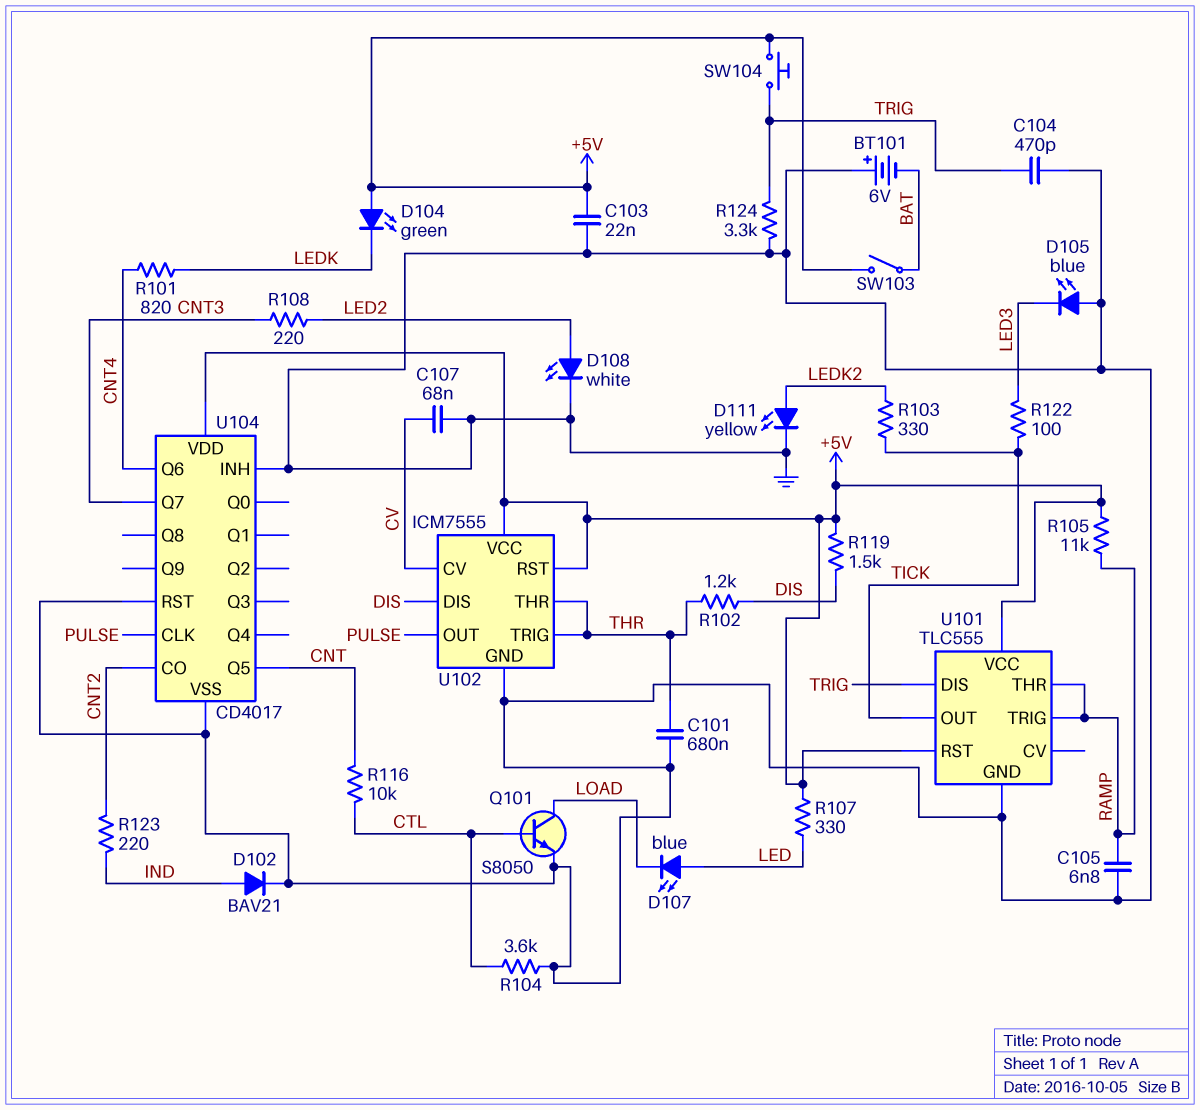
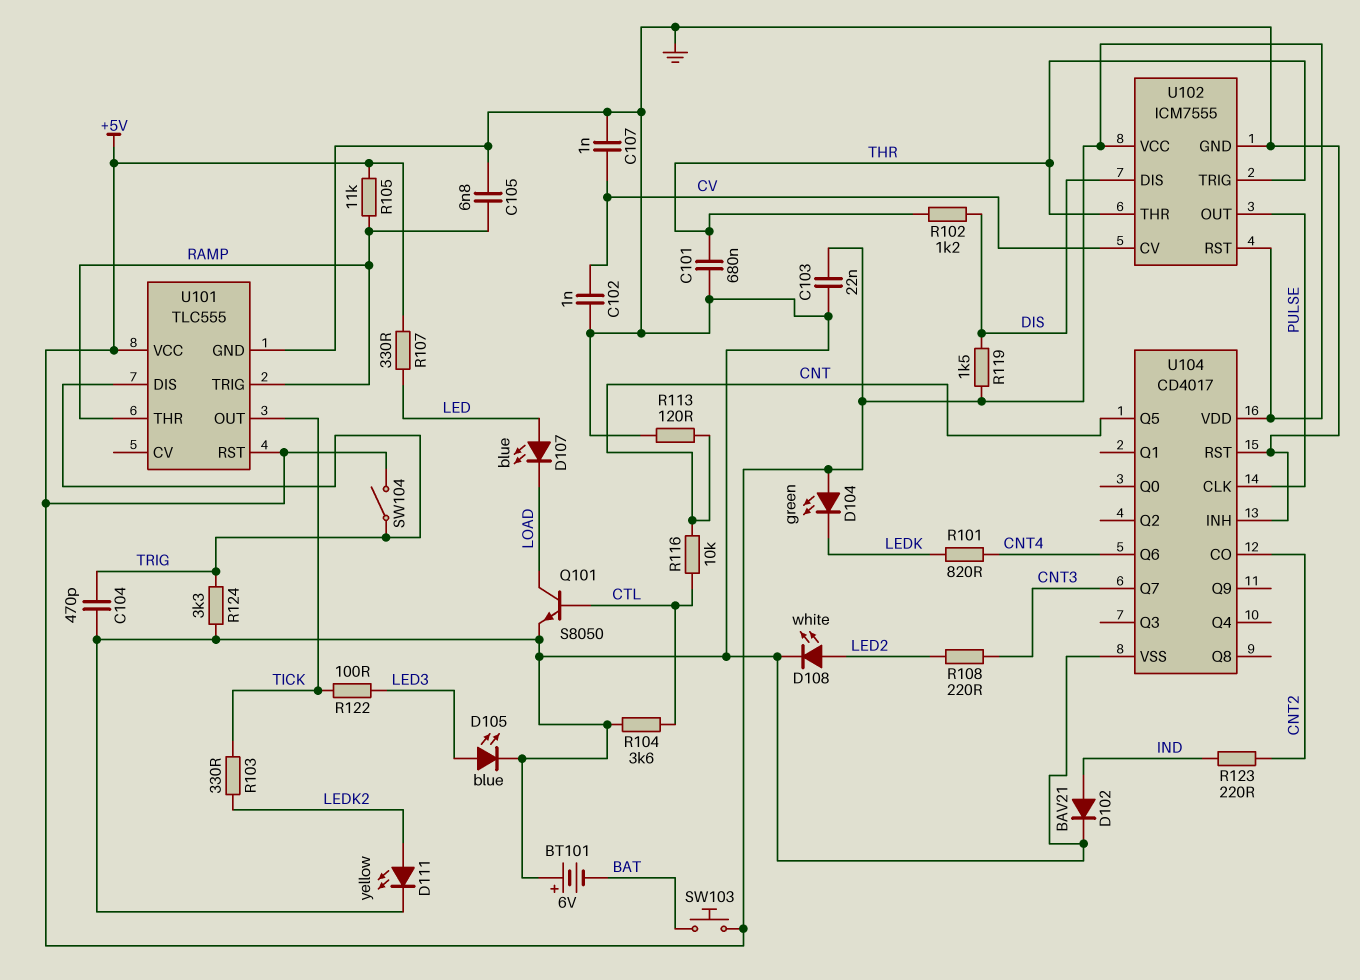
C102: none -> 1nF (CV, GND)
C107: 68nF (CV, GND) -> 1nF (CV, GND)
D105: LED blue (A GND, K LED3) -> LED blue (A LED3, K GND)
R113: none -> 120 (CNT, GND)
SW103: switch (+5V, BAT) -> button (+5V, BAT)
SW104: button (+5V, TRIG) -> switch (+5V, TRIG)

